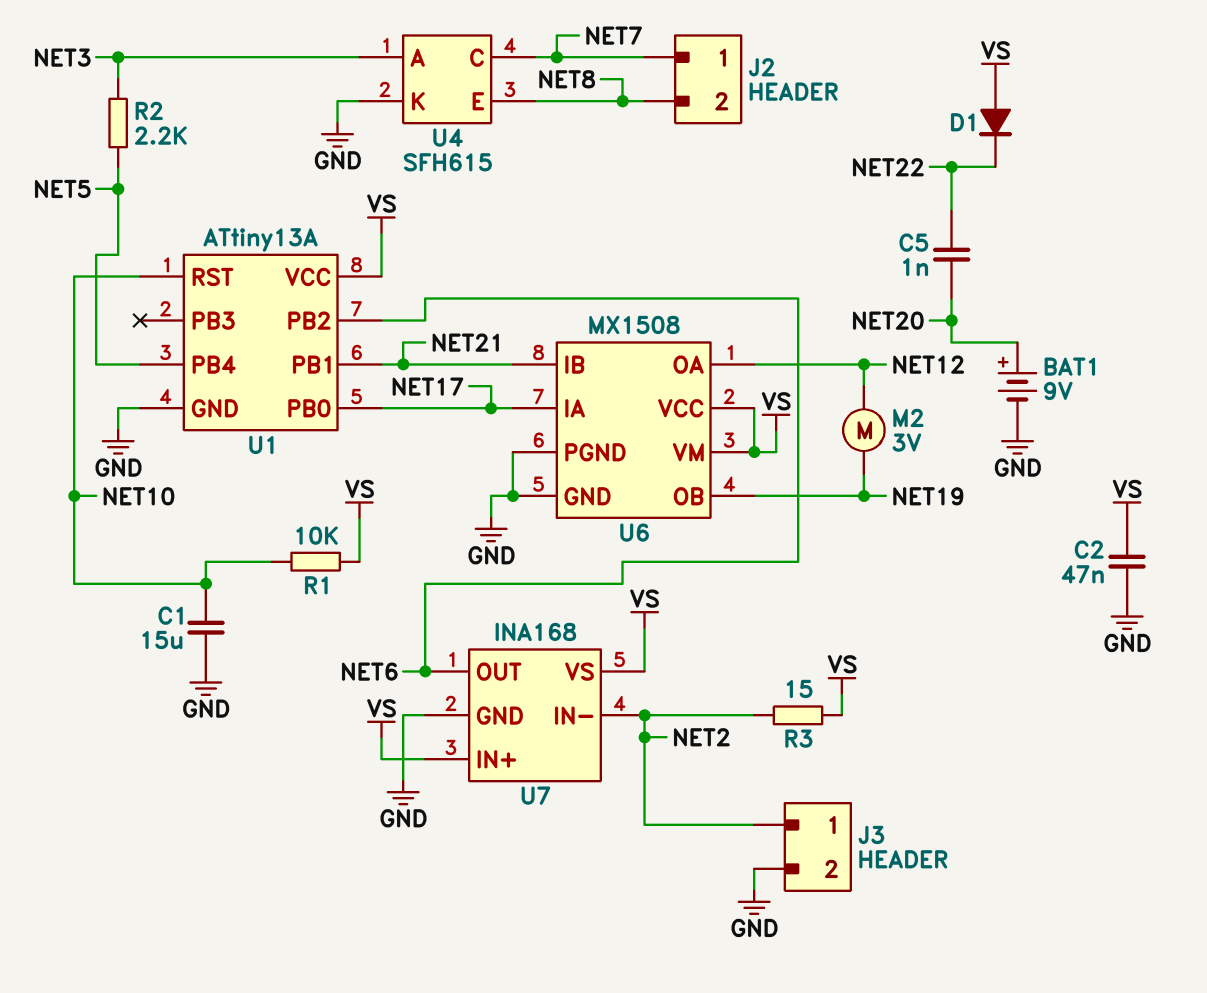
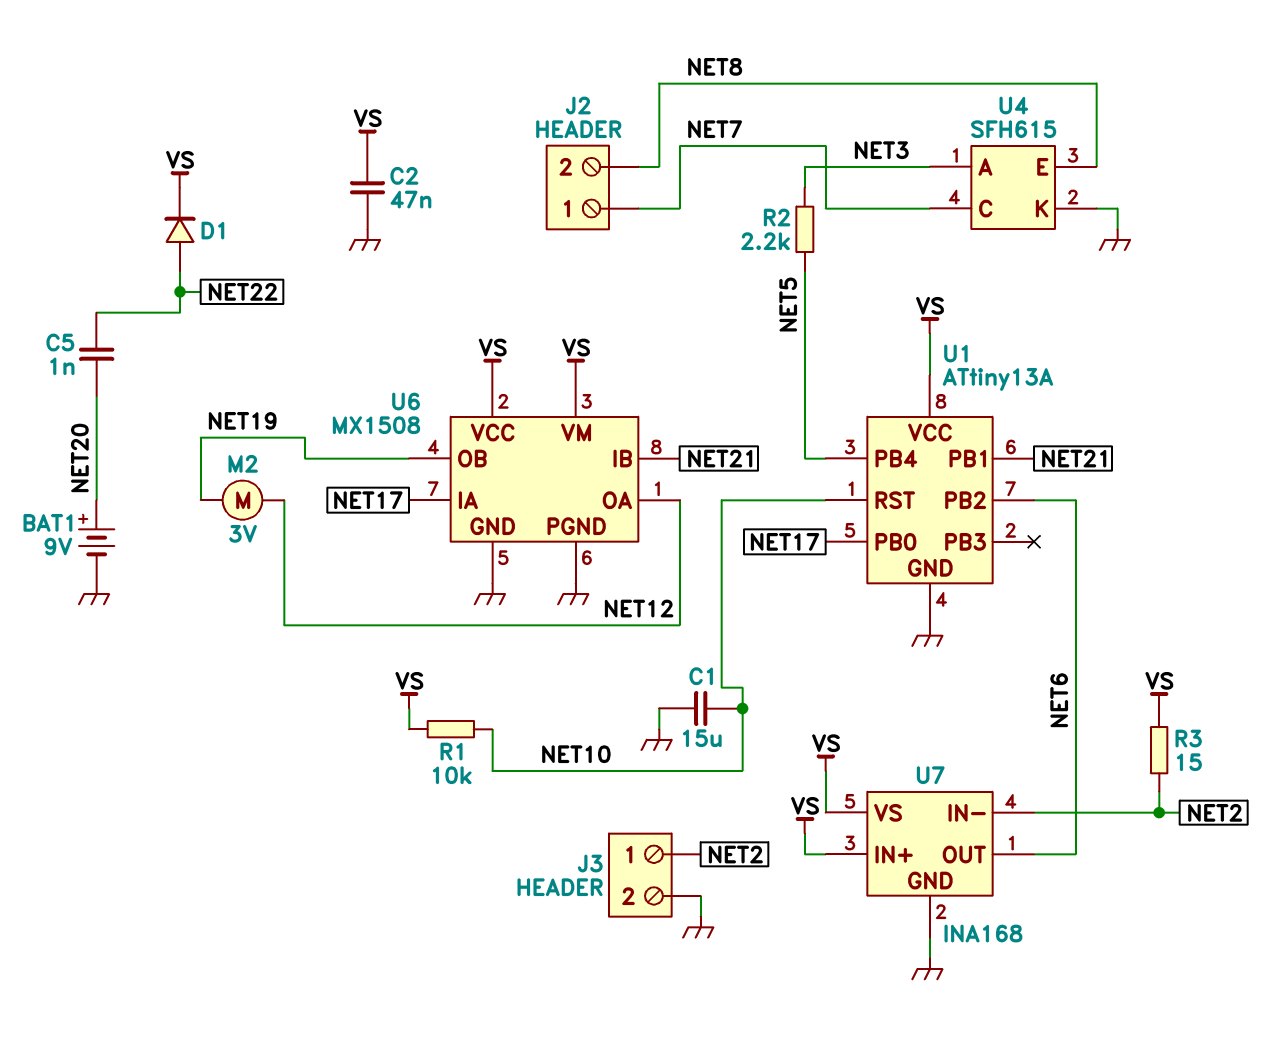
D1: diode (A VS, K NET22) -> diode (A NET22, K VS)

